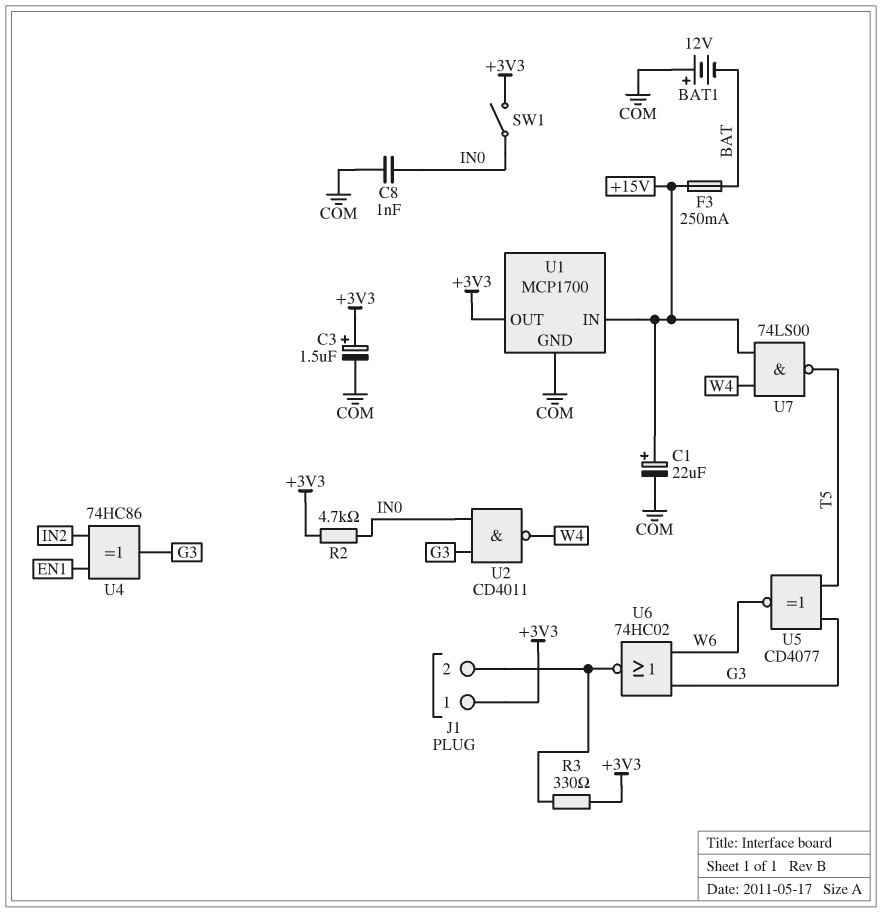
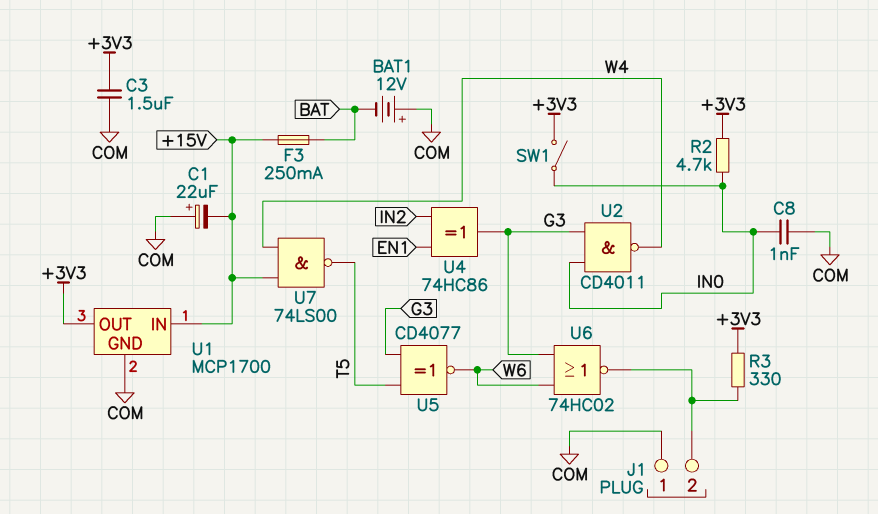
C1: 22uF (plus +15V, minus COM) -> 22uF (plus COM, minus +15V)
C3: 1.5uF (plus +3V3, minus COM) -> 1.5uF (+3V3, COM)
J1 pin 1: +3V3 -> COM

